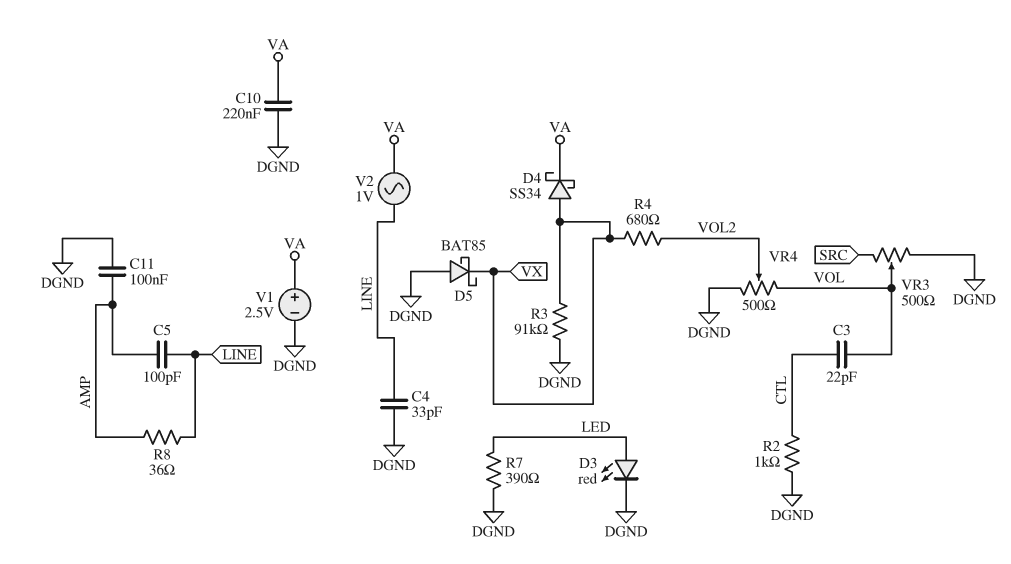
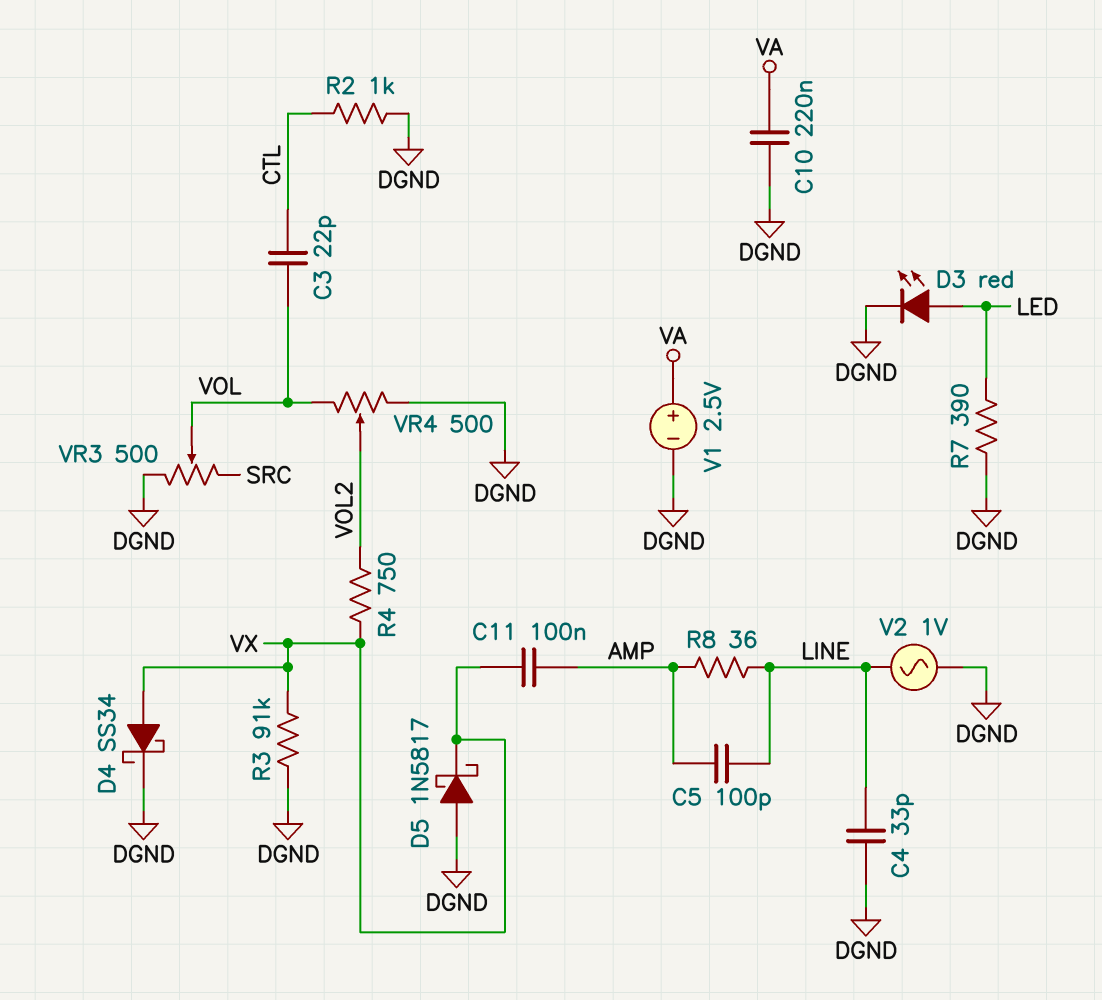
C11: 100nF (AMP, DGND) -> 100nF (AMP, VX)
D4: schottky SS34 (A VX, K VA) -> schottky SS34 (A VX, K DGND)
D5: schottky BAT85 (A DGND, K VX) -> schottky 1N5817 (A DGND, K VX)
R4: 680 (VOL2, VX) -> 750 (VOL2, VX)
V2: AC 1V (LINE, VA) -> AC 1V (DGND, LINE)

